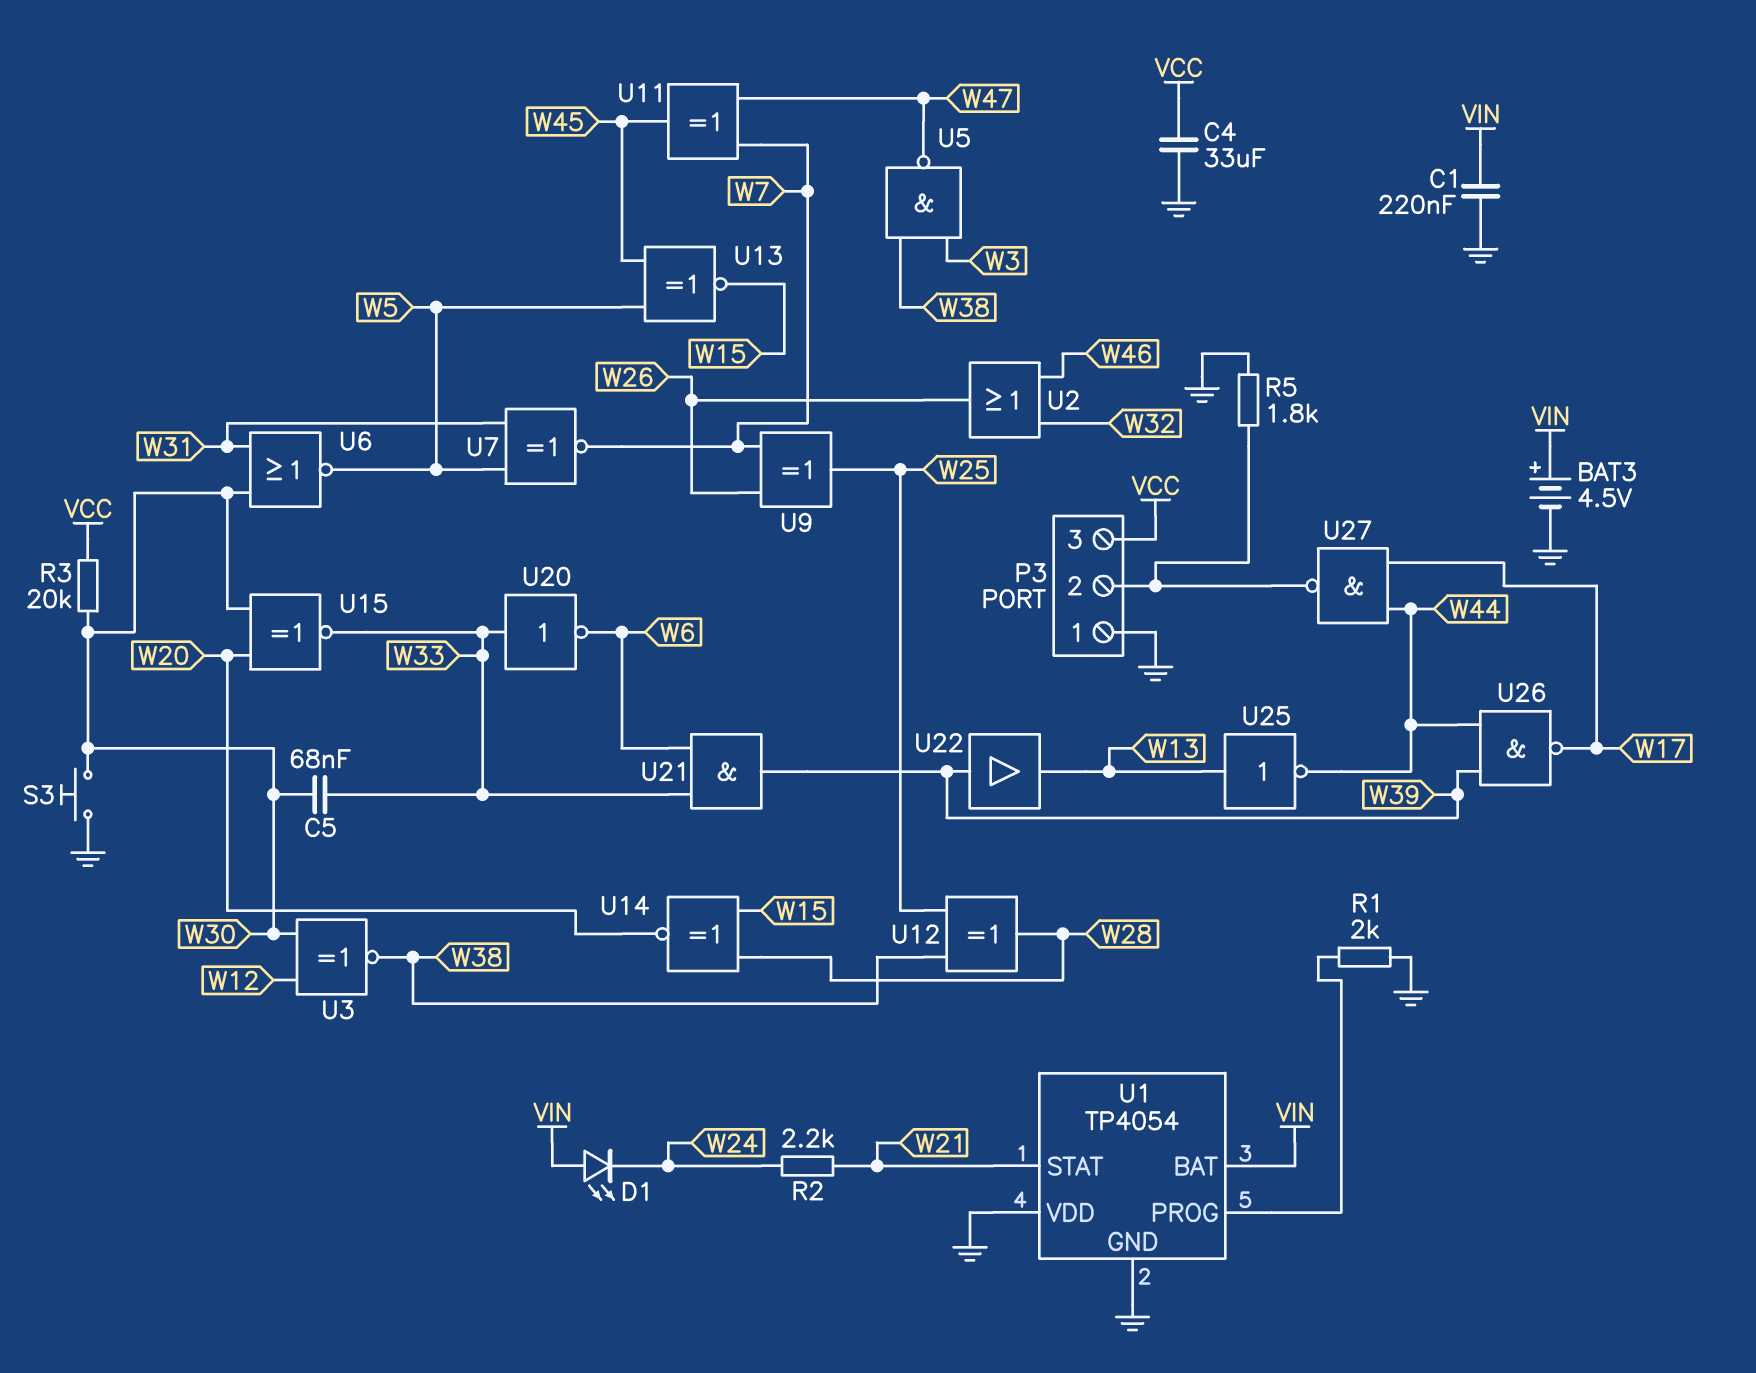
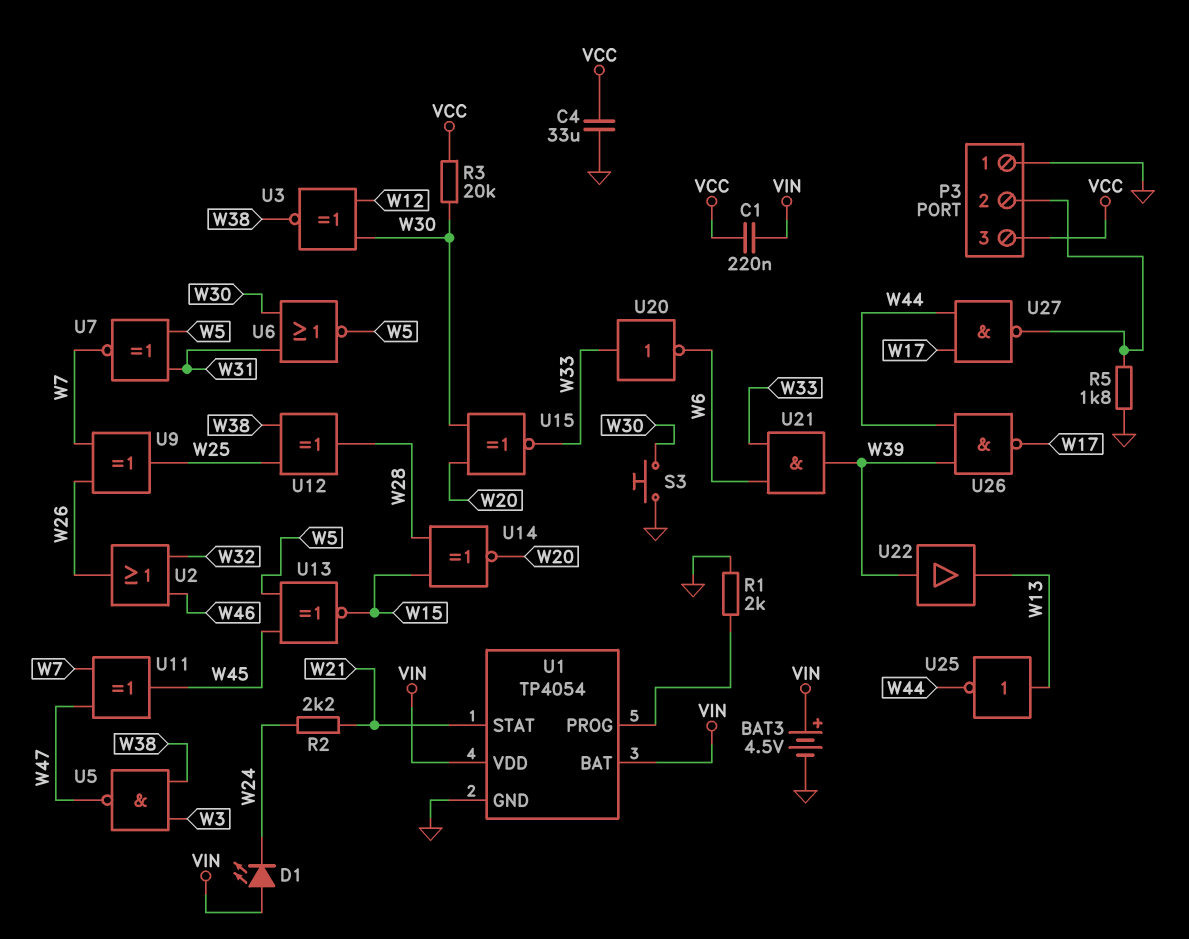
C1: 220nF (GND, VIN) -> 220nF (VCC, VIN)
C5: 68nF (W30, W33) -> none
U1 pin VDD: GND -> VIN

